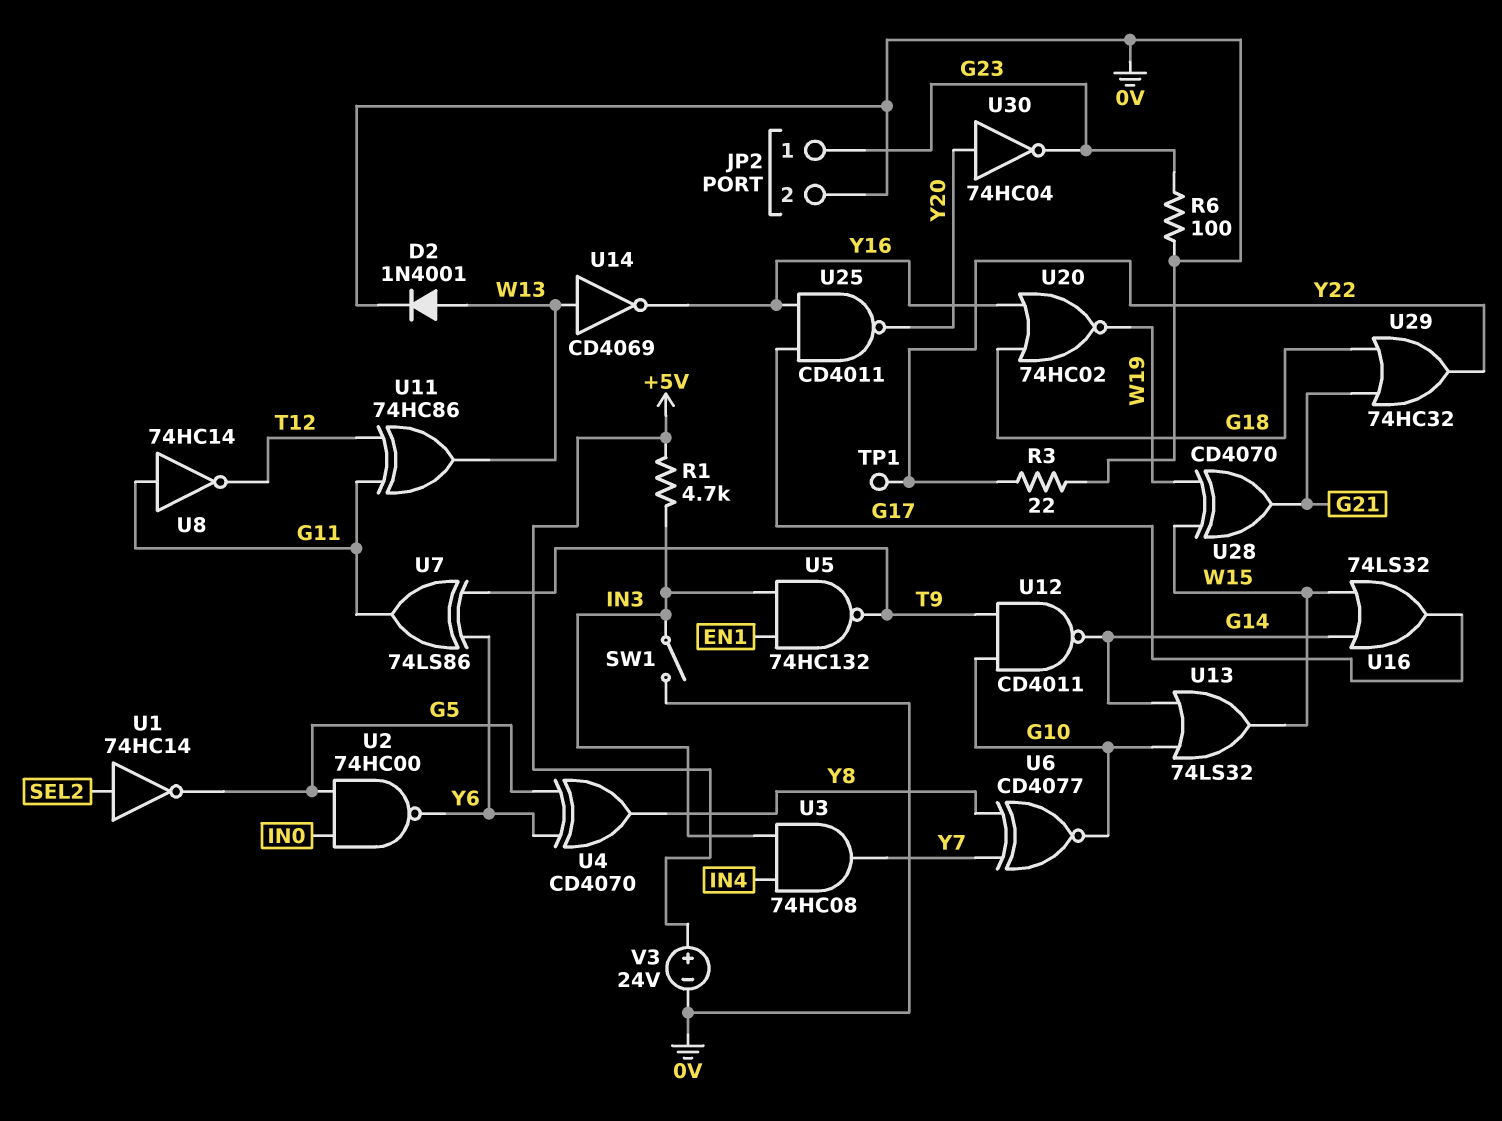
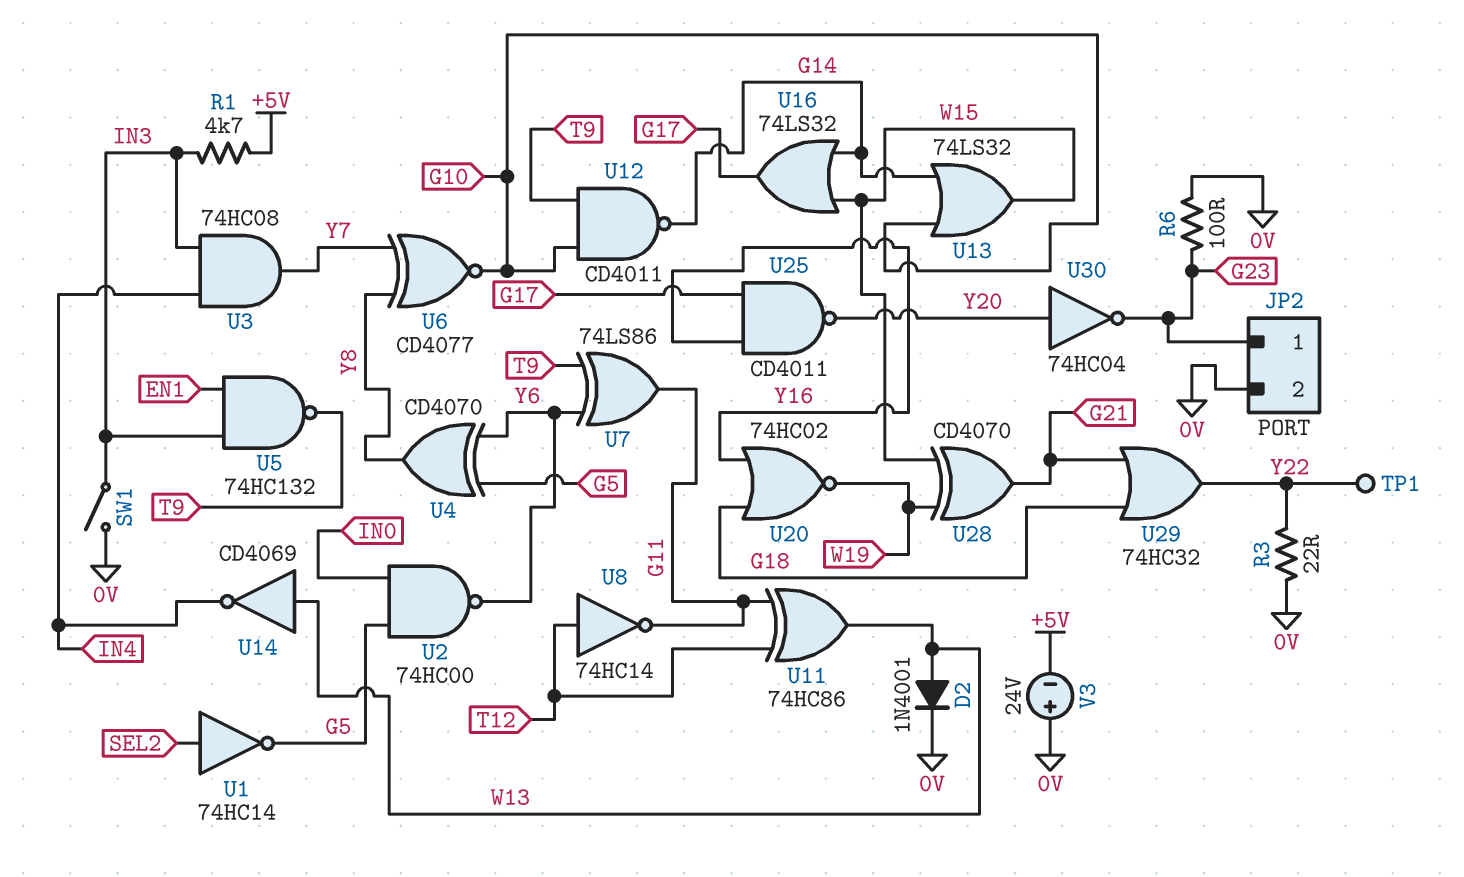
U8: NOT 74HC14 (in G11, out T12) -> NOT 74HC14 (in T12, out G11)
U14: NOT CD4069 (in W13, out Y16) -> NOT CD4069 (in W13, out IN4)
V3: 24V (plus +5V, minus 0V) -> 24V (plus 0V, minus +5V)

